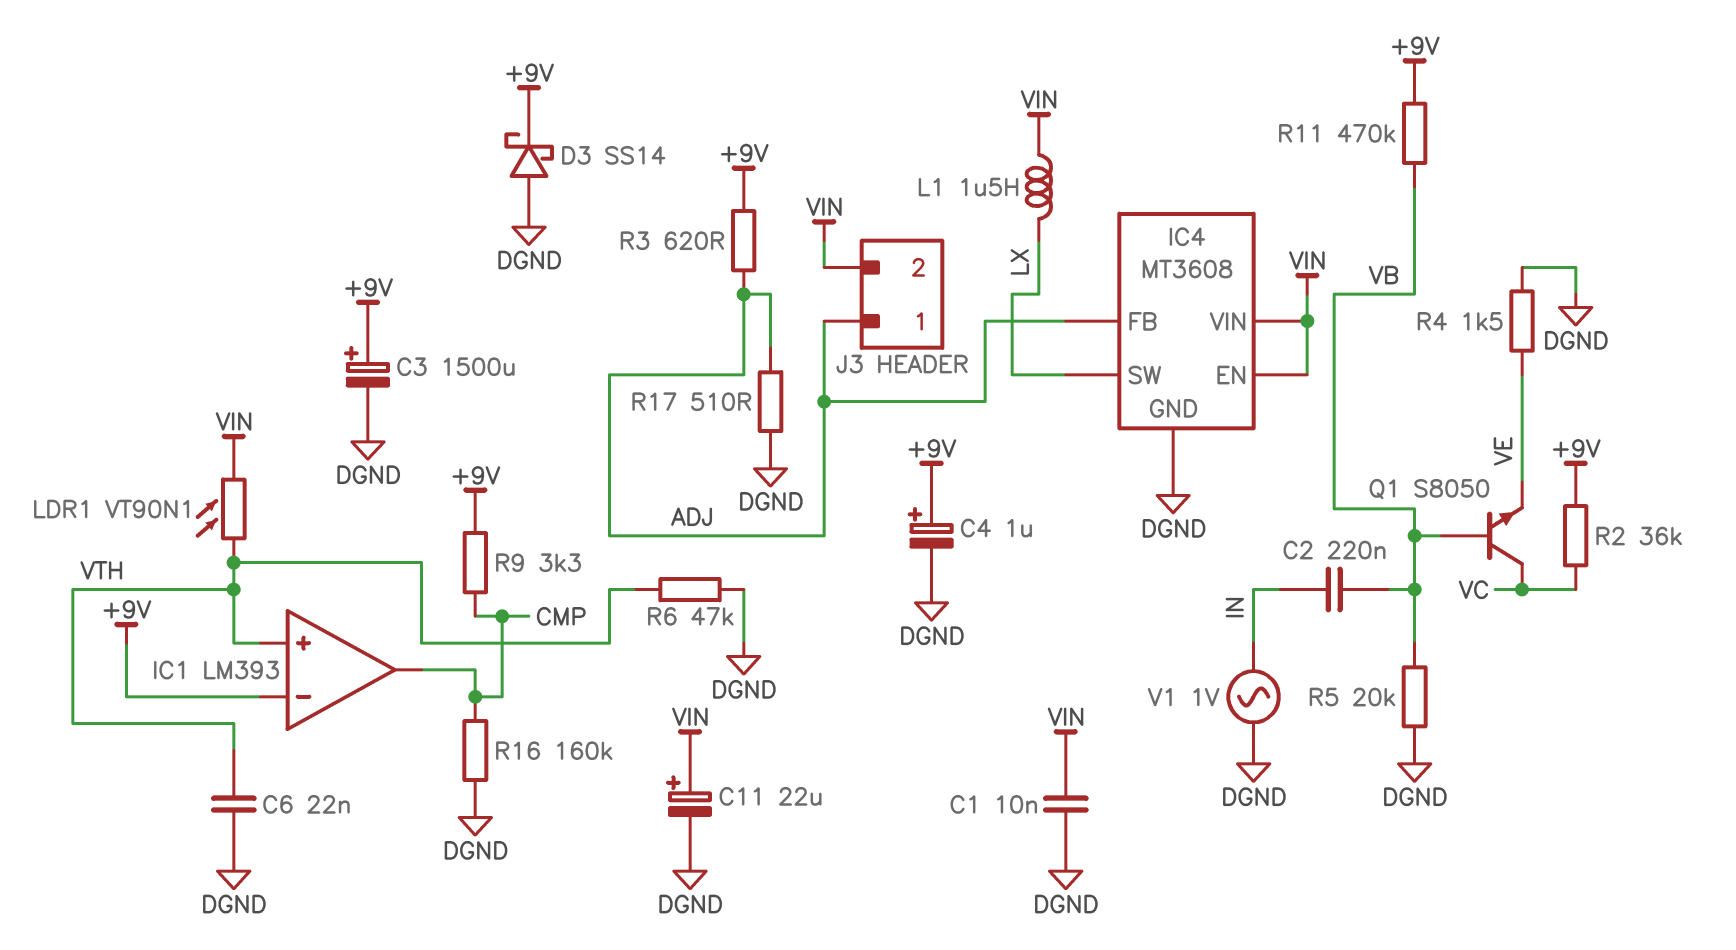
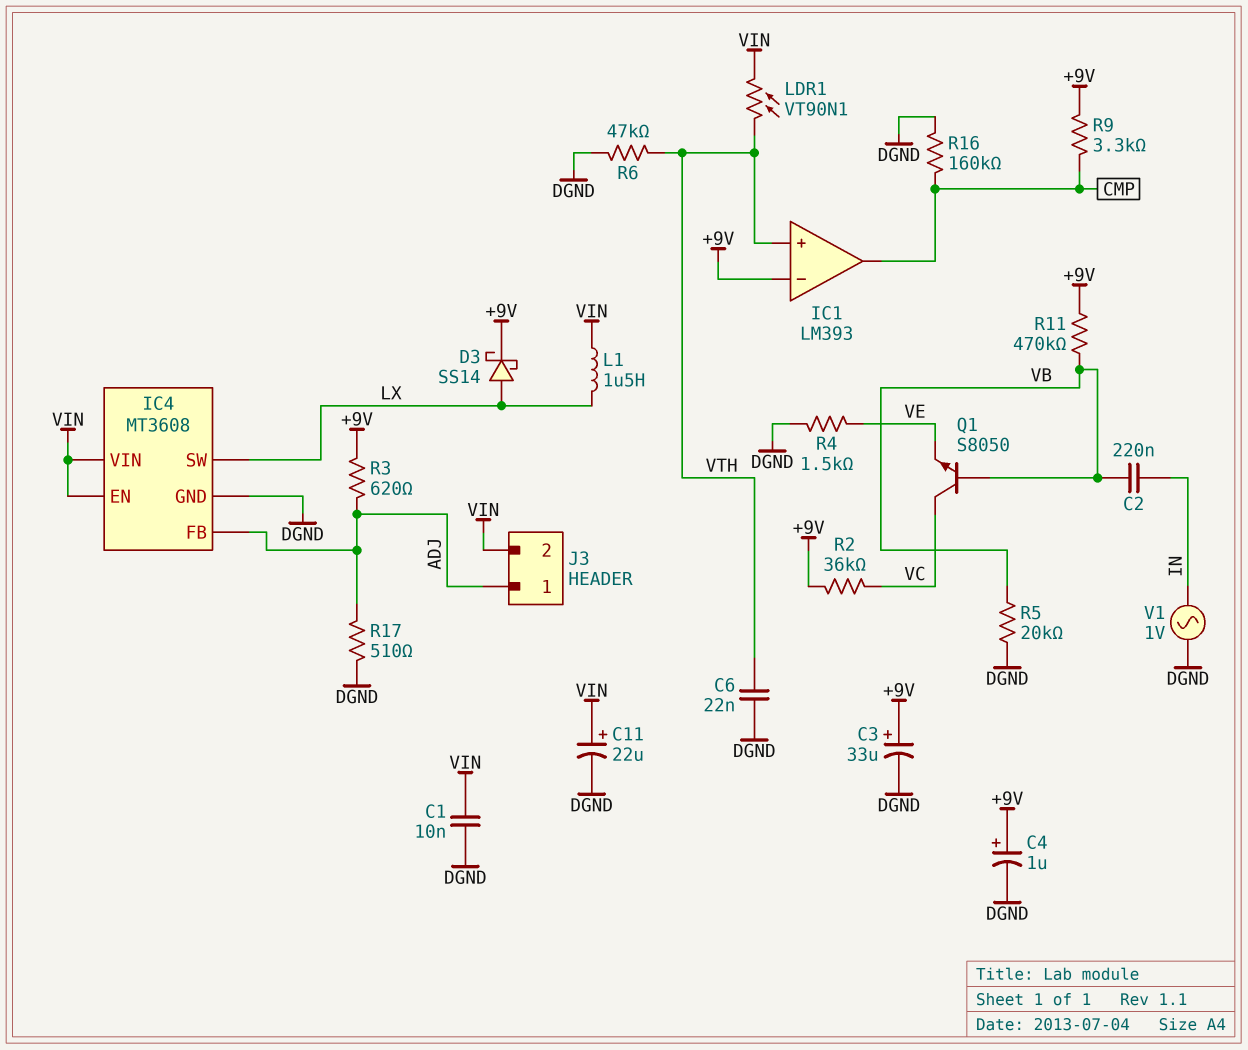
C3: 1500uF (plus +9V, minus DGND) -> 33uF (plus +9V, minus DGND)
D3: schottky SS14 (A DGND, K +9V) -> schottky SS14 (A LX, K +9V)

